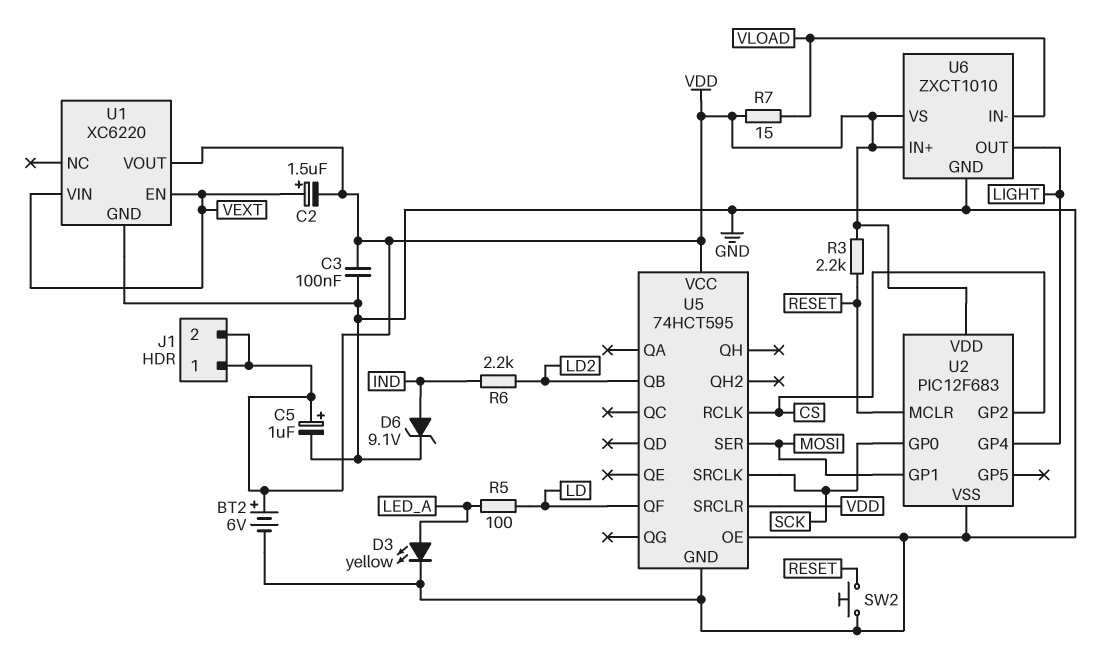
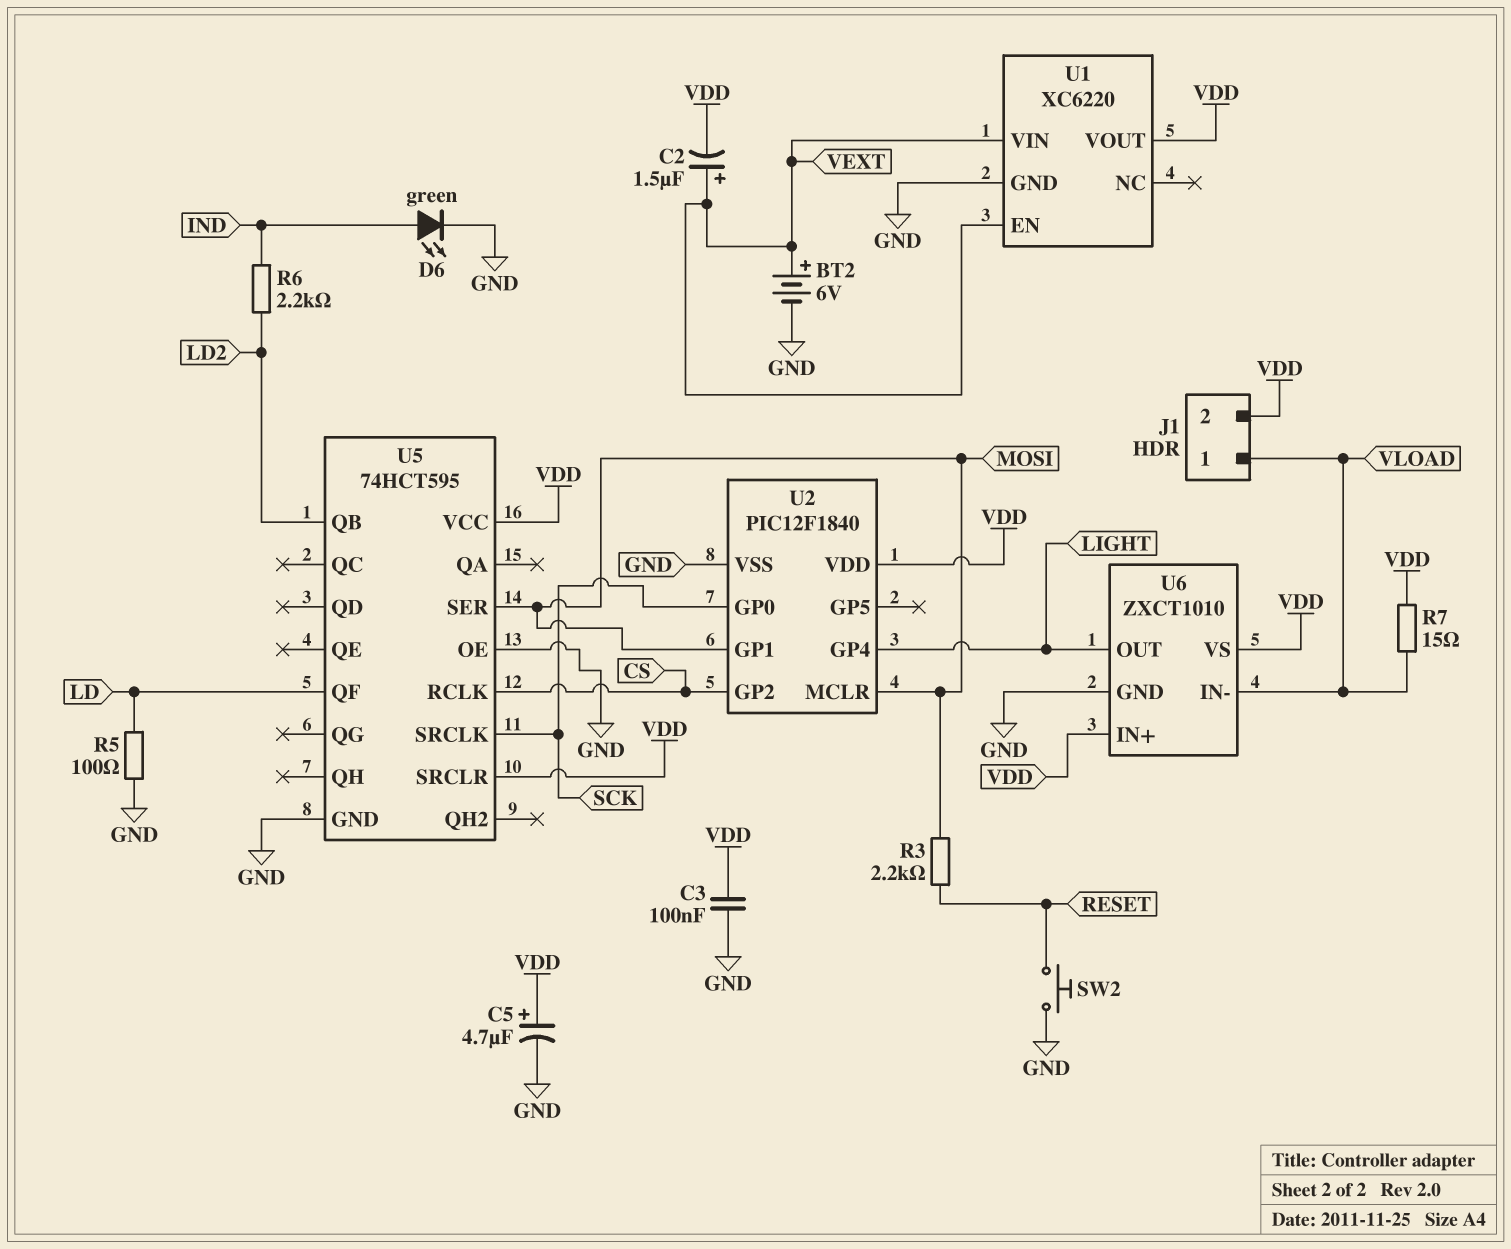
BT2: 6V (plus VDD, minus GND) -> 6V (plus VEXT, minus GND)
C5: 1uF (plus VDD, minus GND) -> 4.7uF (plus VDD, minus GND)
D3: LED yellow (A LED_A, K GND) -> none
D6: zener 9.1V (A IND, K GND) -> LED green (A IND, K GND)
J1 pin 1: VDD -> VLOAD
R3: 2.2k (RESET, VDD) -> 2.2k (MOSI, RESET)
R5: 100 (LD, LED_A) -> 100 (GND, LD)
U2: PIC12F683 -> PIC12F1840
U2 pin MCLR: RESET -> MOSI

